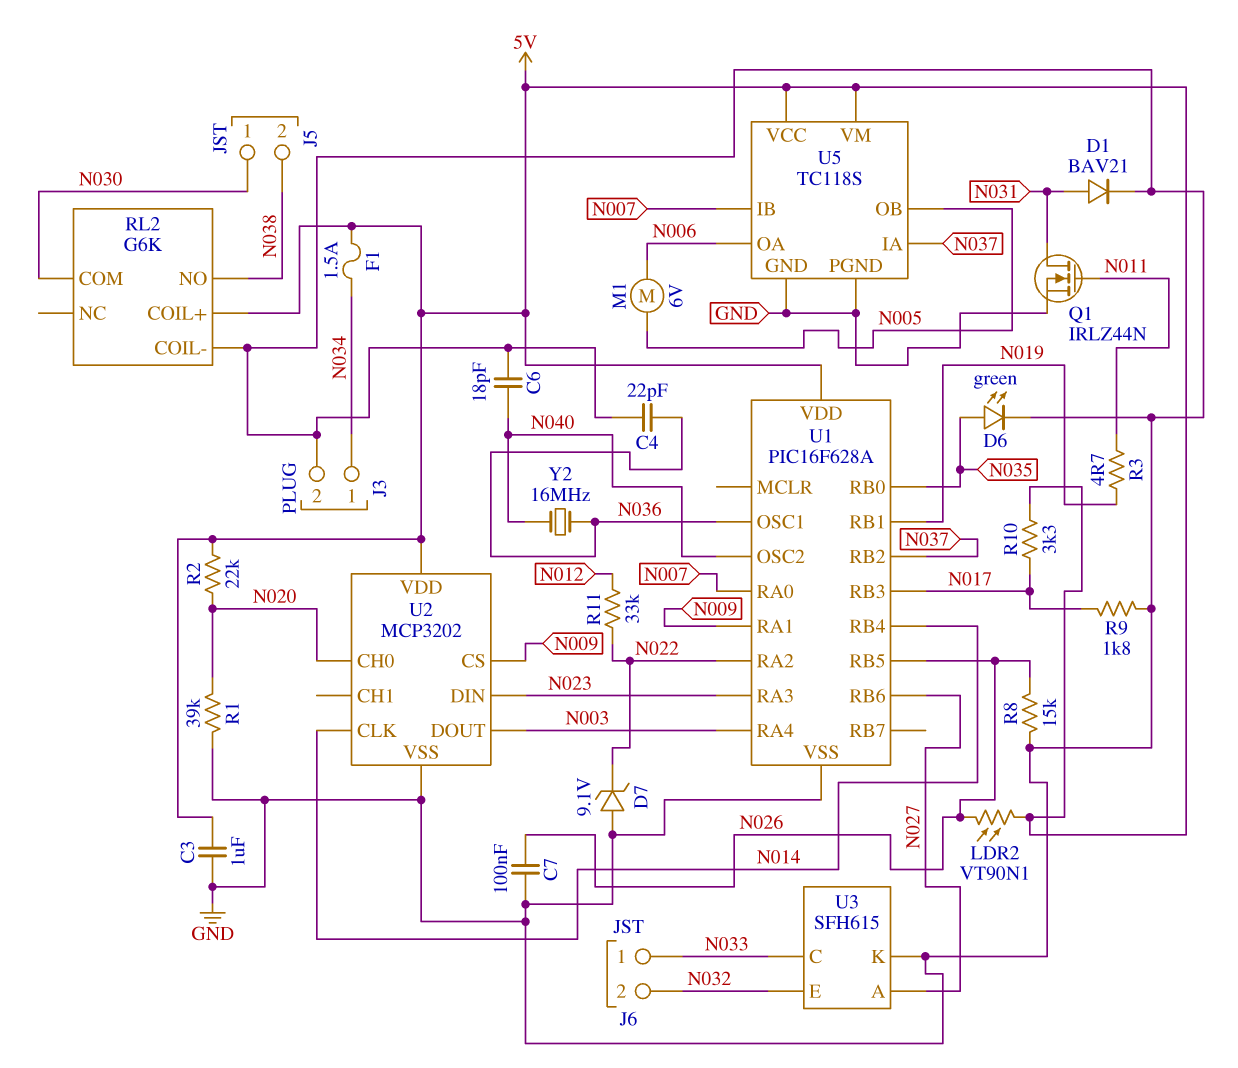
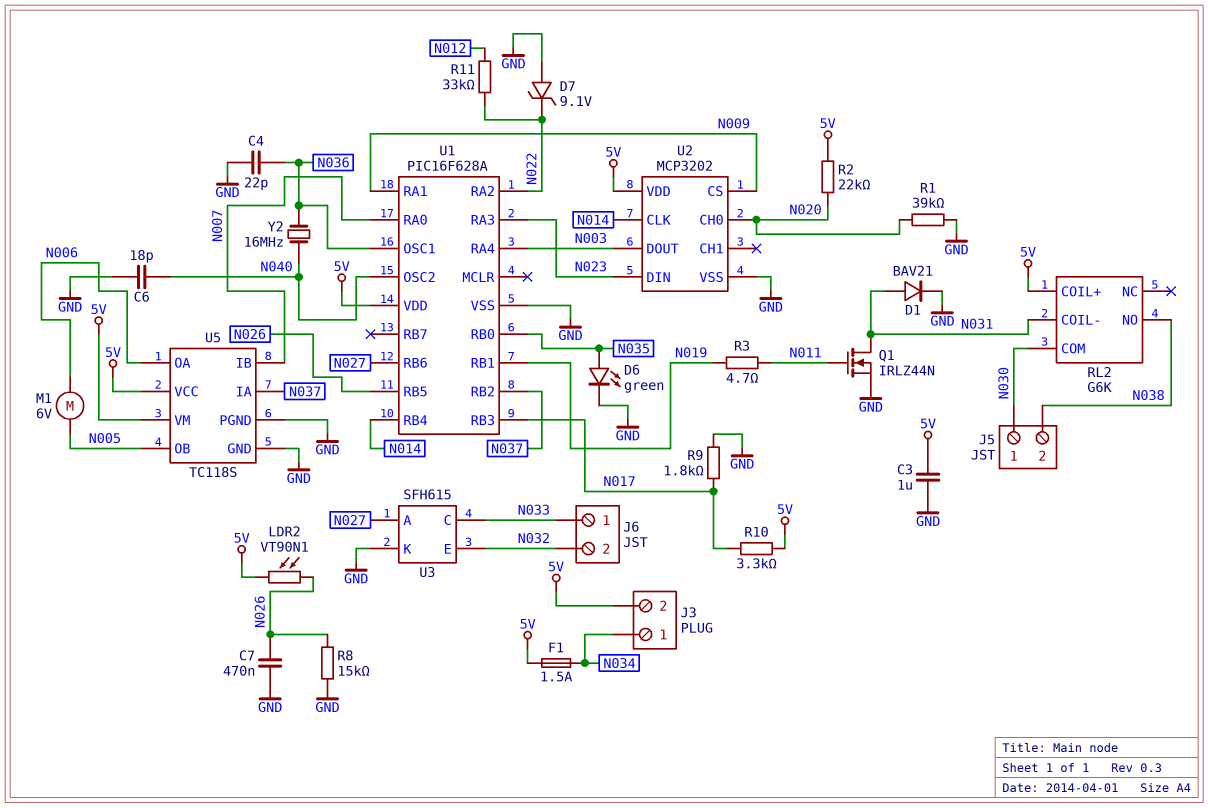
C7: 100nF (GND, N026) -> 470nF (GND, N026)
J3 pin 2: GND -> 5V
RL2 pin COIL-: GND -> N031

